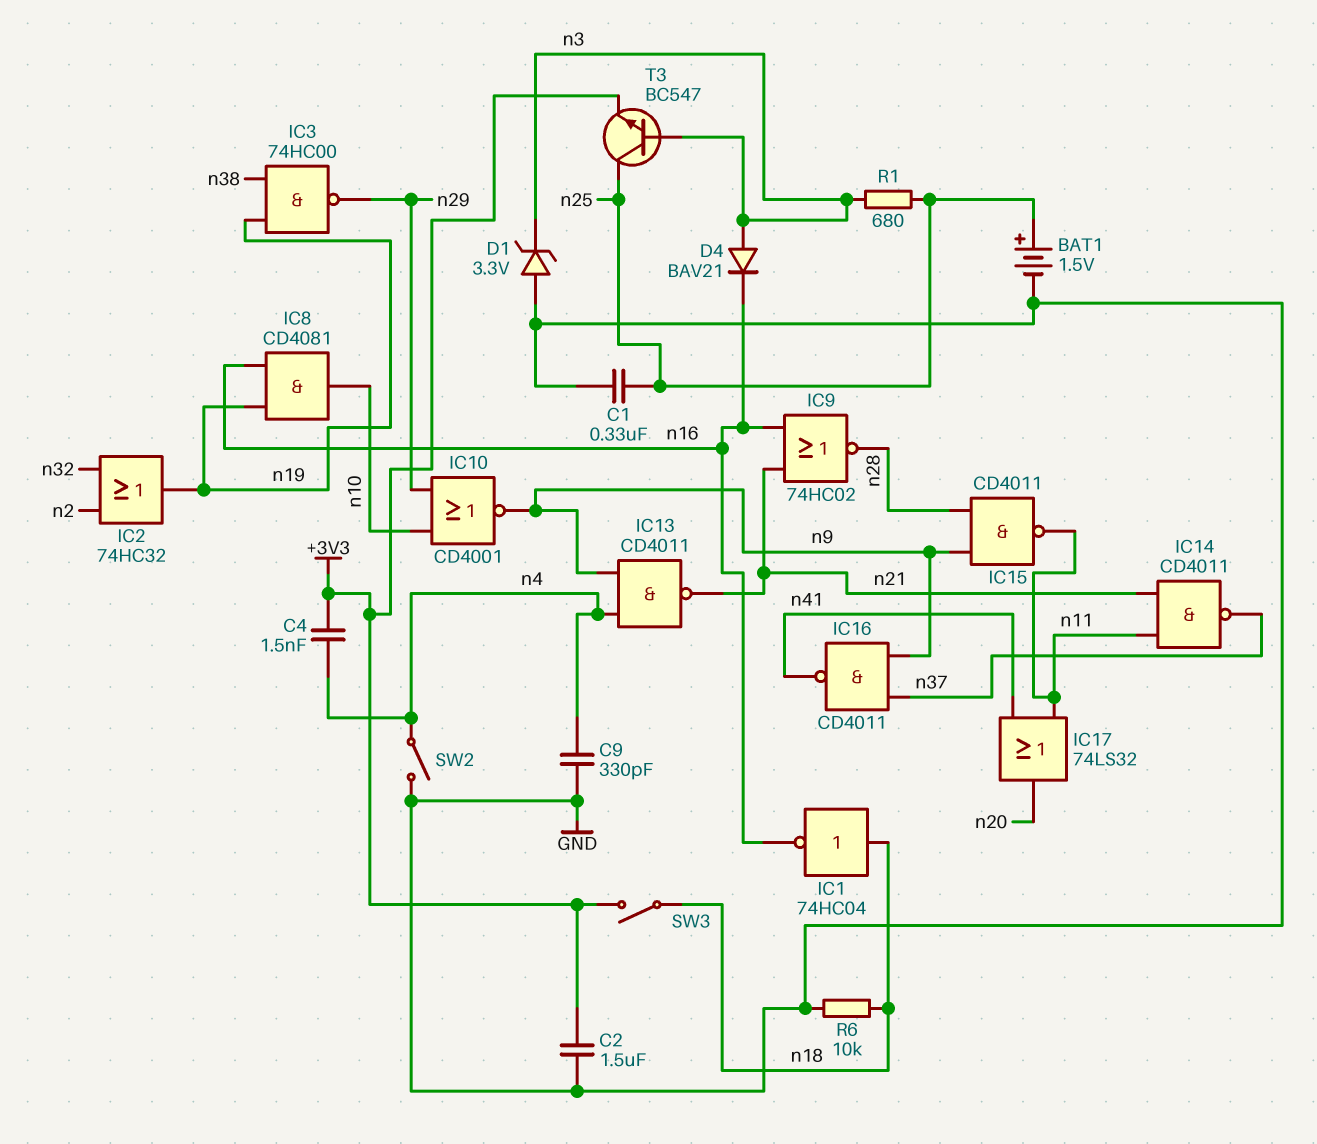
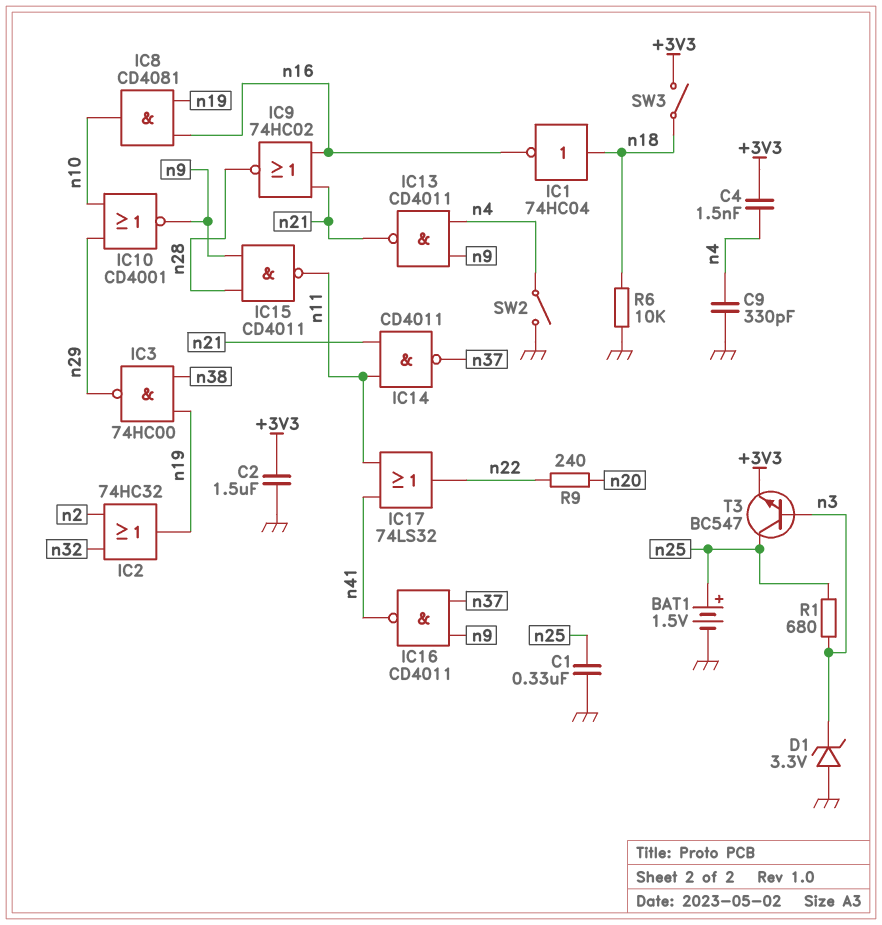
D4: diode BAV21 (A n3, K n16) -> none
IC17: OR 74LS32 (in n11, in n41, out n20) -> OR 74LS32 (in n11, in n41, out n22)
R9: none -> 240 (n20, n22)

